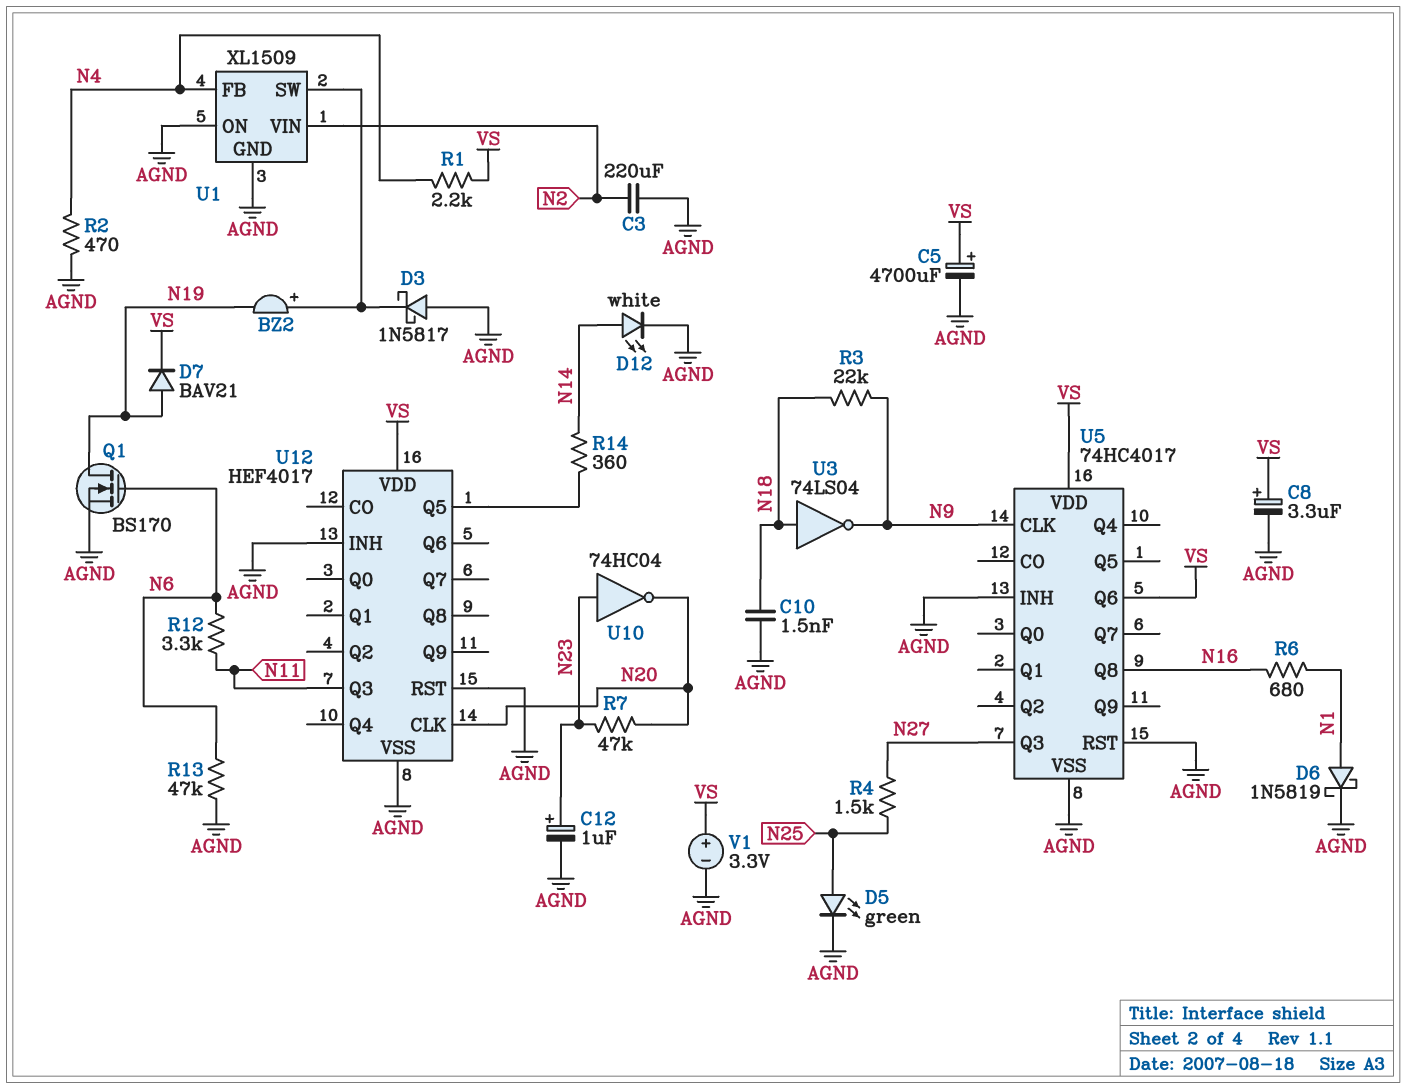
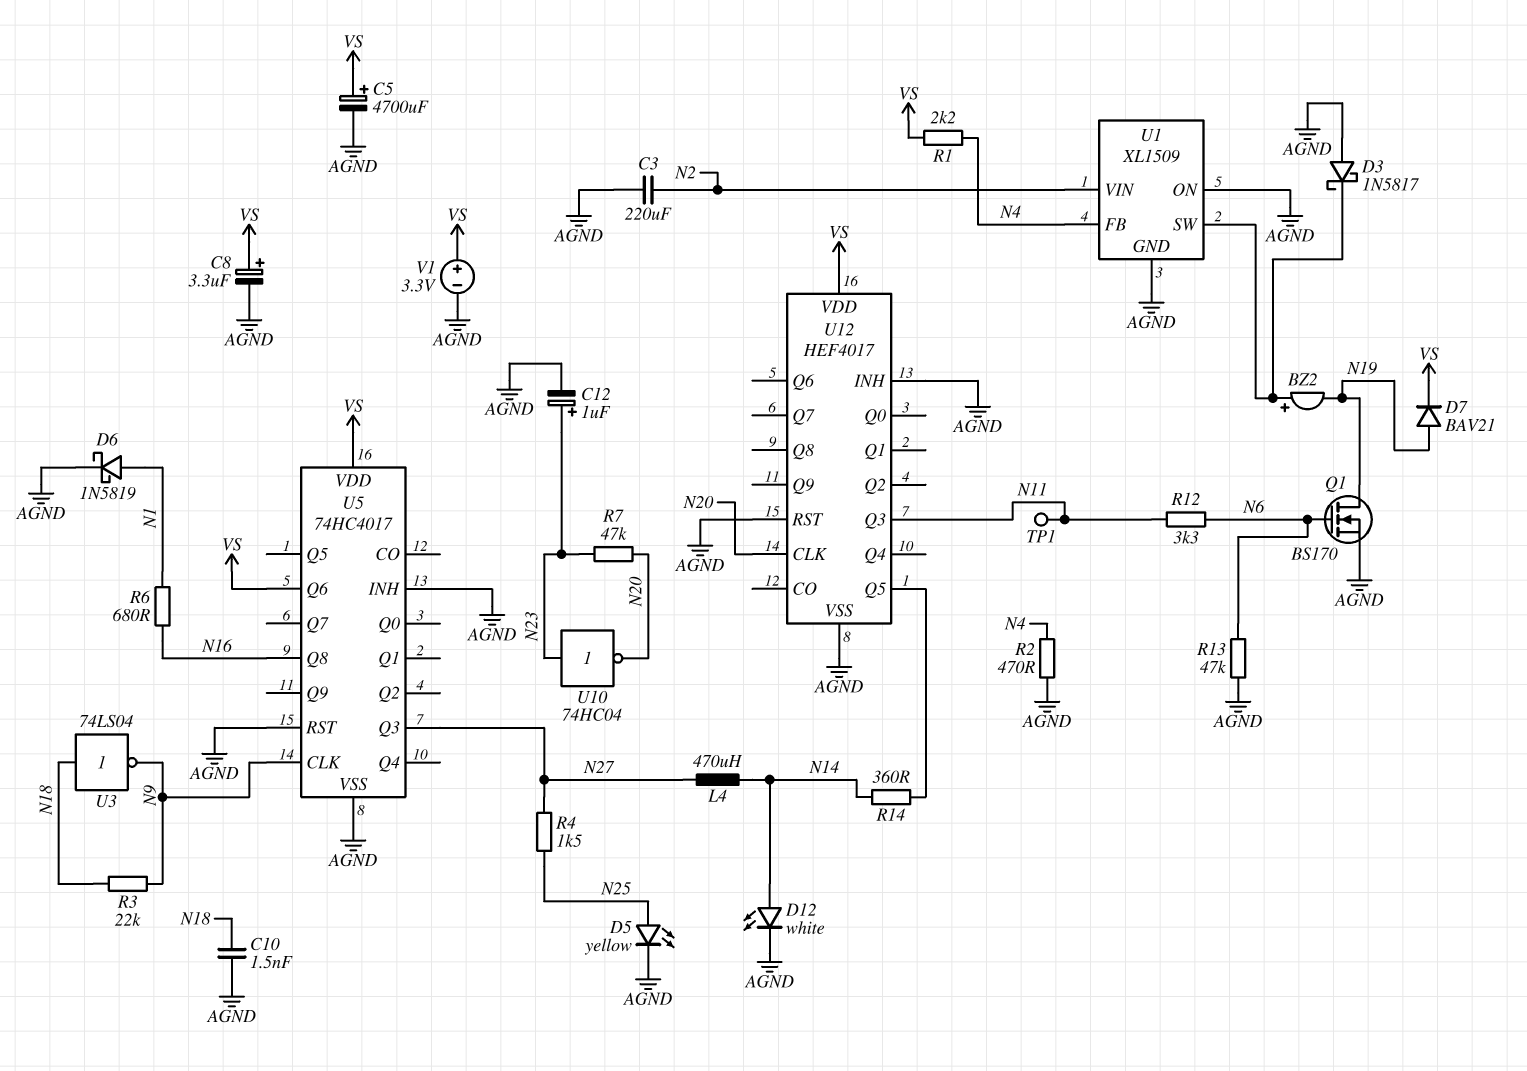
D5: LED green (A N25, K AGND) -> LED yellow (A N25, K AGND)
L4: none -> 470uH (N14, N27)
TP1: none -> test point (N11)

